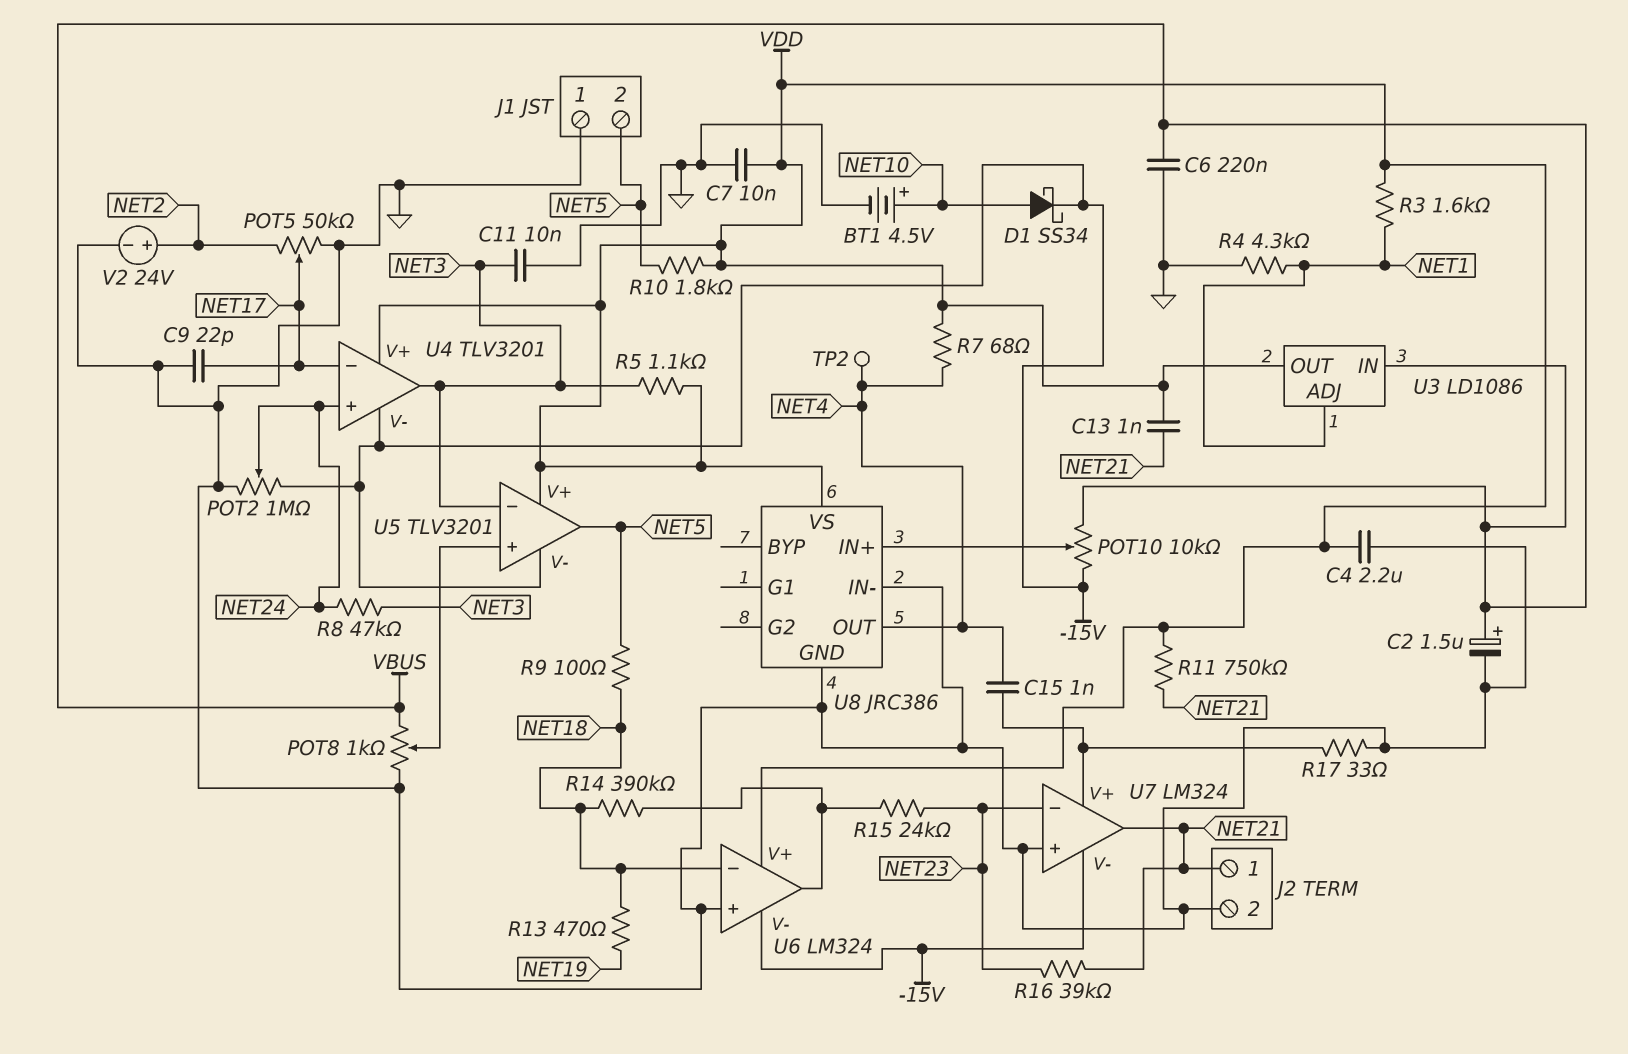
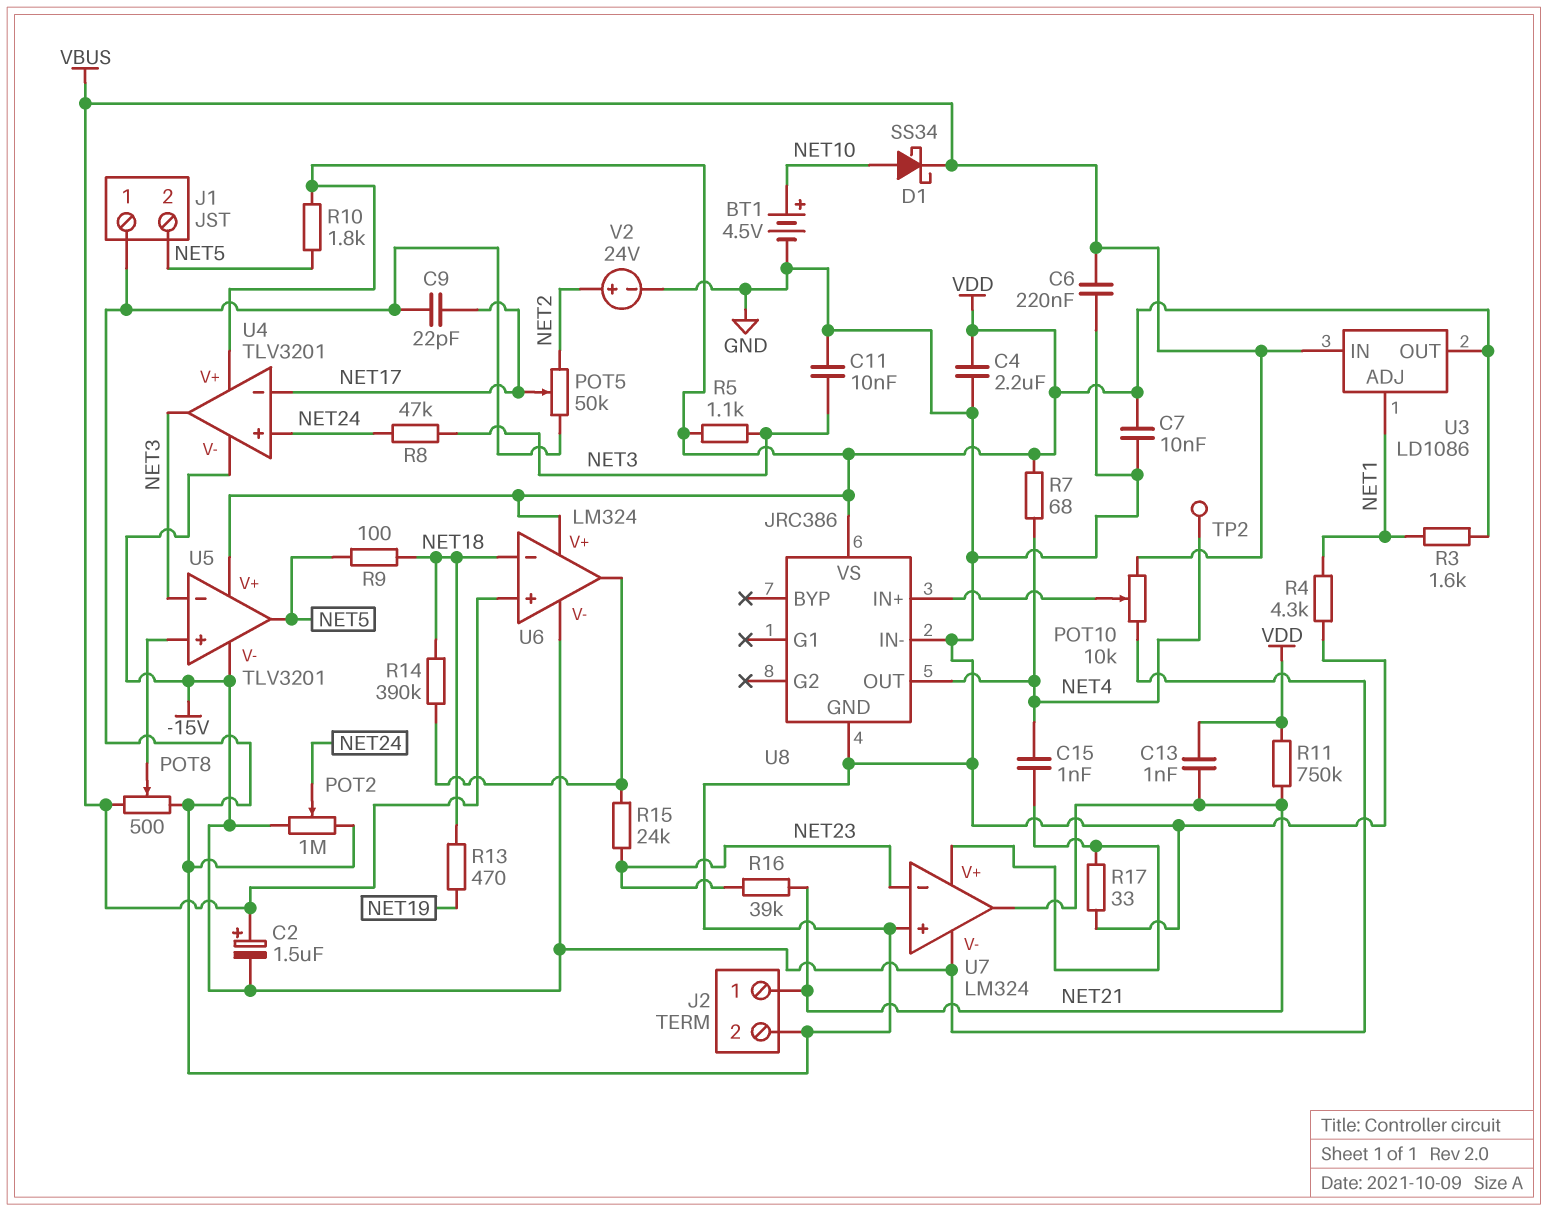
C2: 1.5uF (plus VBUS, minus GND) -> 1.5uF (plus VBUS, minus -15V)
D1: schottky SS34 (A NET10, K -15V) -> schottky SS34 (A NET10, K VBUS)
POT8: 1k (GND, VBUS, wiper U5/in+) -> 500 (GND, VBUS, wiper U5/in+)
U6 pin in+: GND -> VBUS

